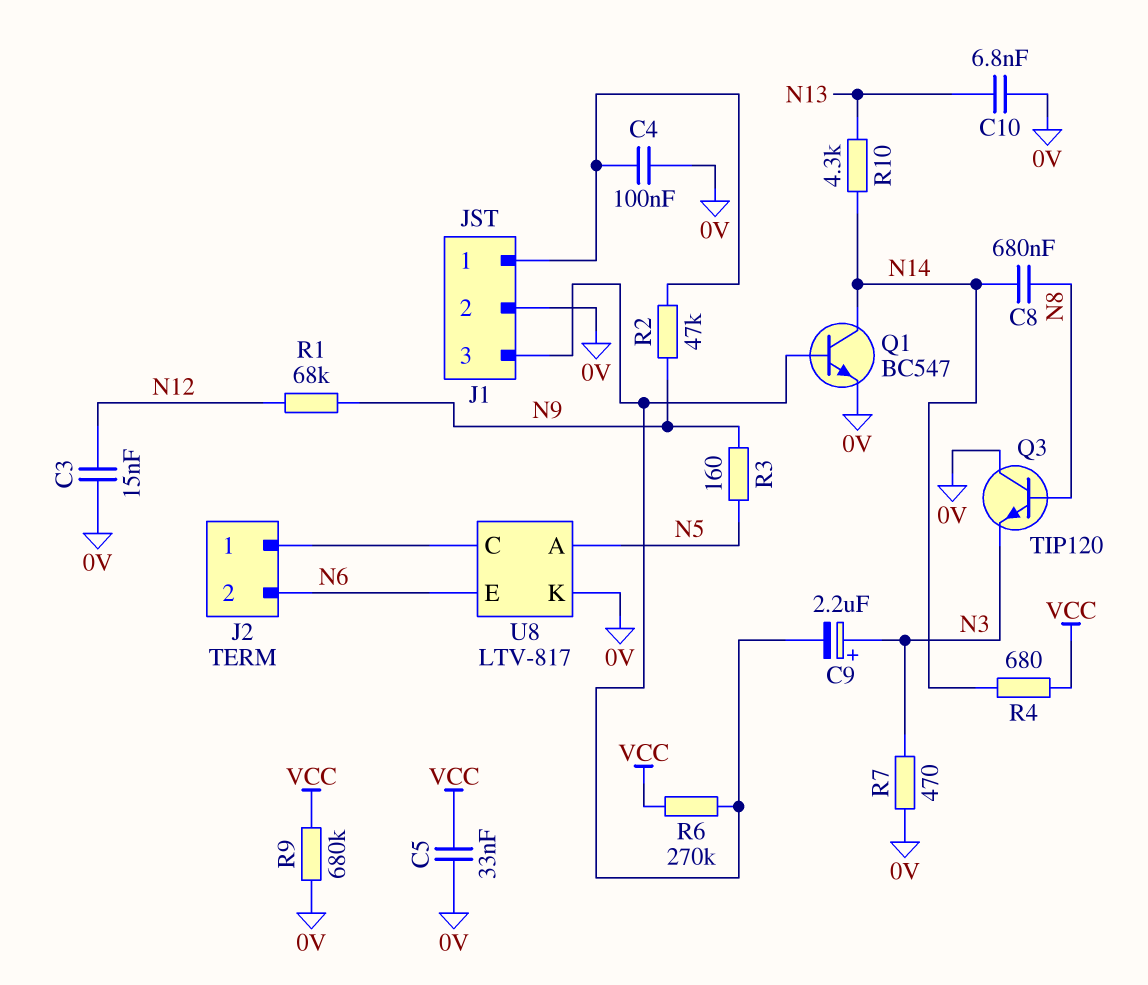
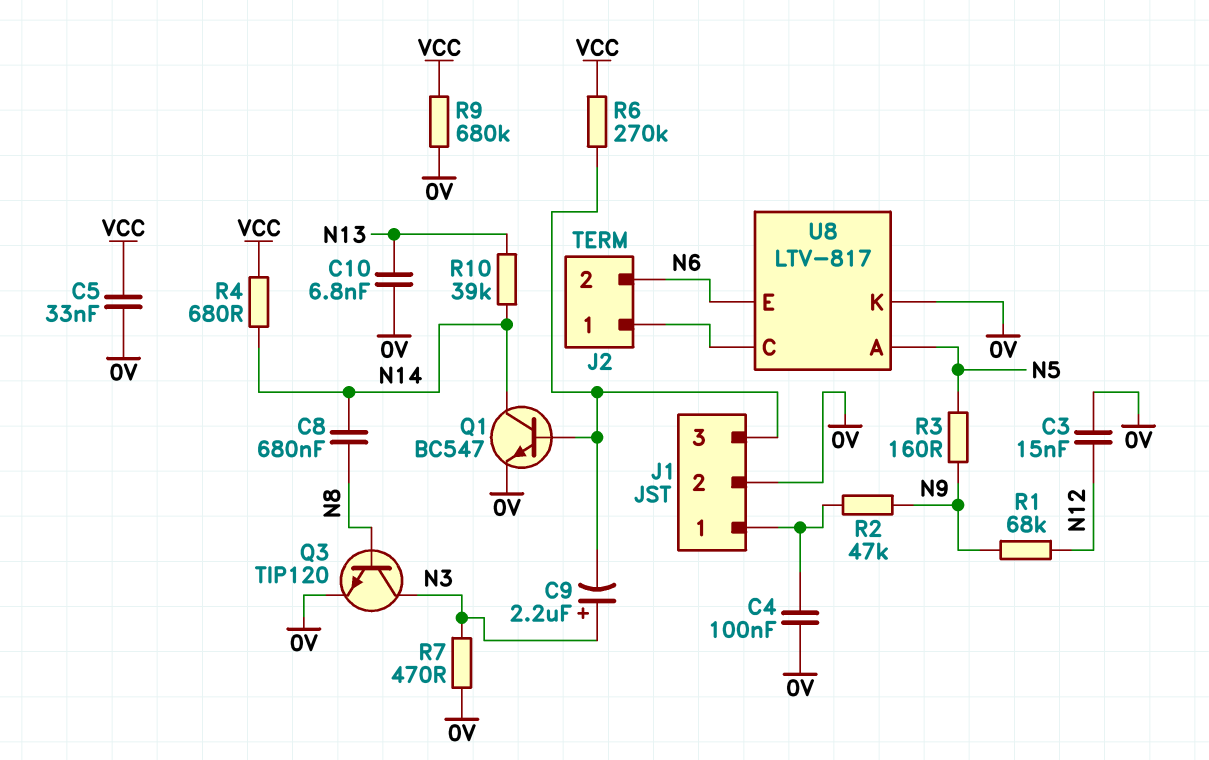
Q3: NPN TIP120 (B N8, C 0V, E N3) -> NPN TIP120 (B N8, C N3, E 0V)
R10: 4.3k (N13, N14) -> 39k (N13, N14)

